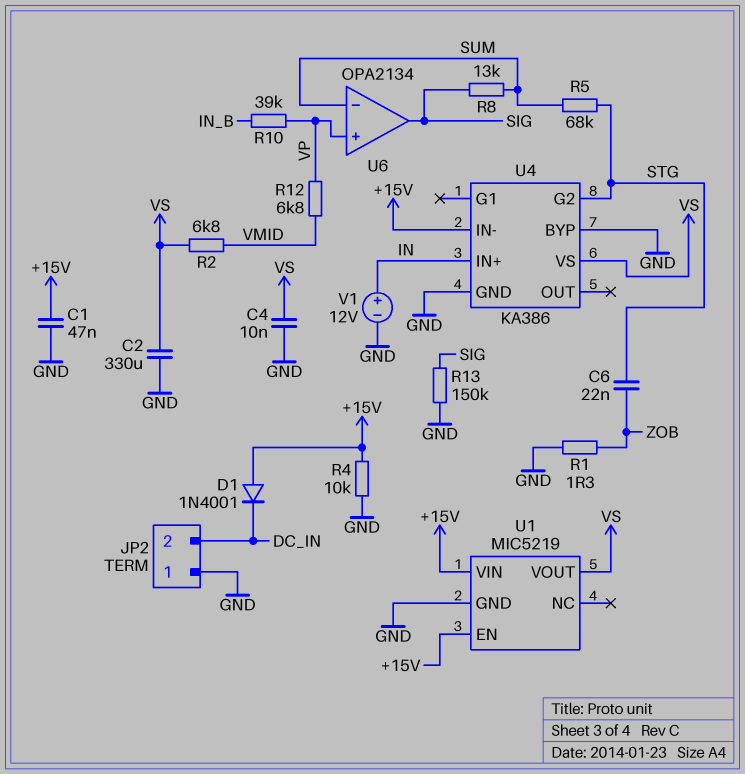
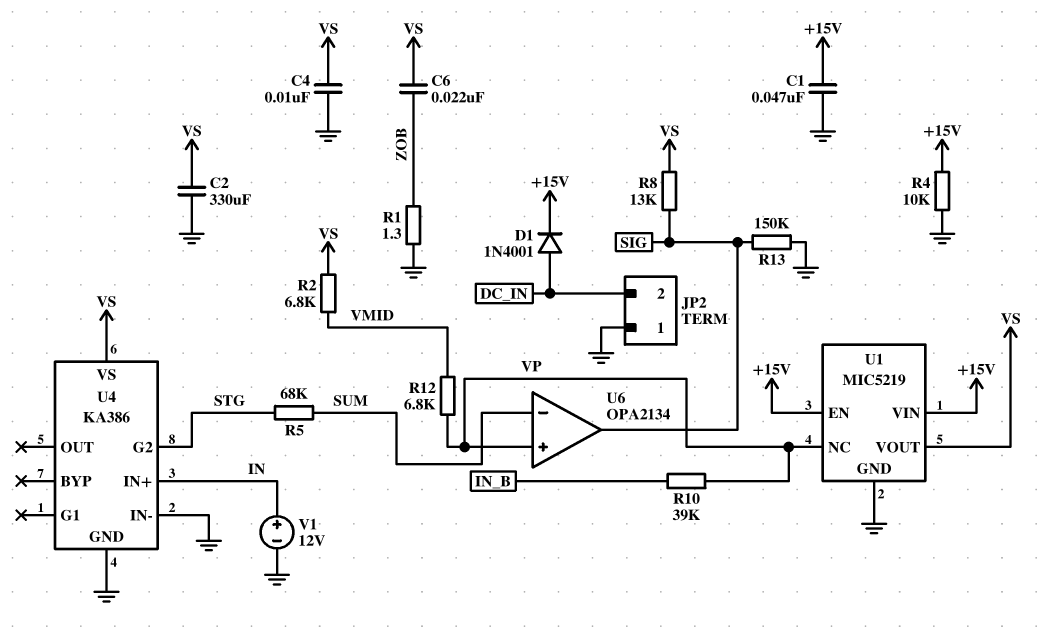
C6: 22nF (STG, ZOB) -> 22nF (VS, ZOB)
D1: diode 1N4001 (A +15V, K DC_IN) -> diode 1N4001 (A DC_IN, K +15V)
R8: 13k (SIG, SUM) -> 13k (SIG, VS)
U1 pin NC: none -> VP
U4 pin BYP: GND -> none
U4 pin IN-: +15V -> GND

